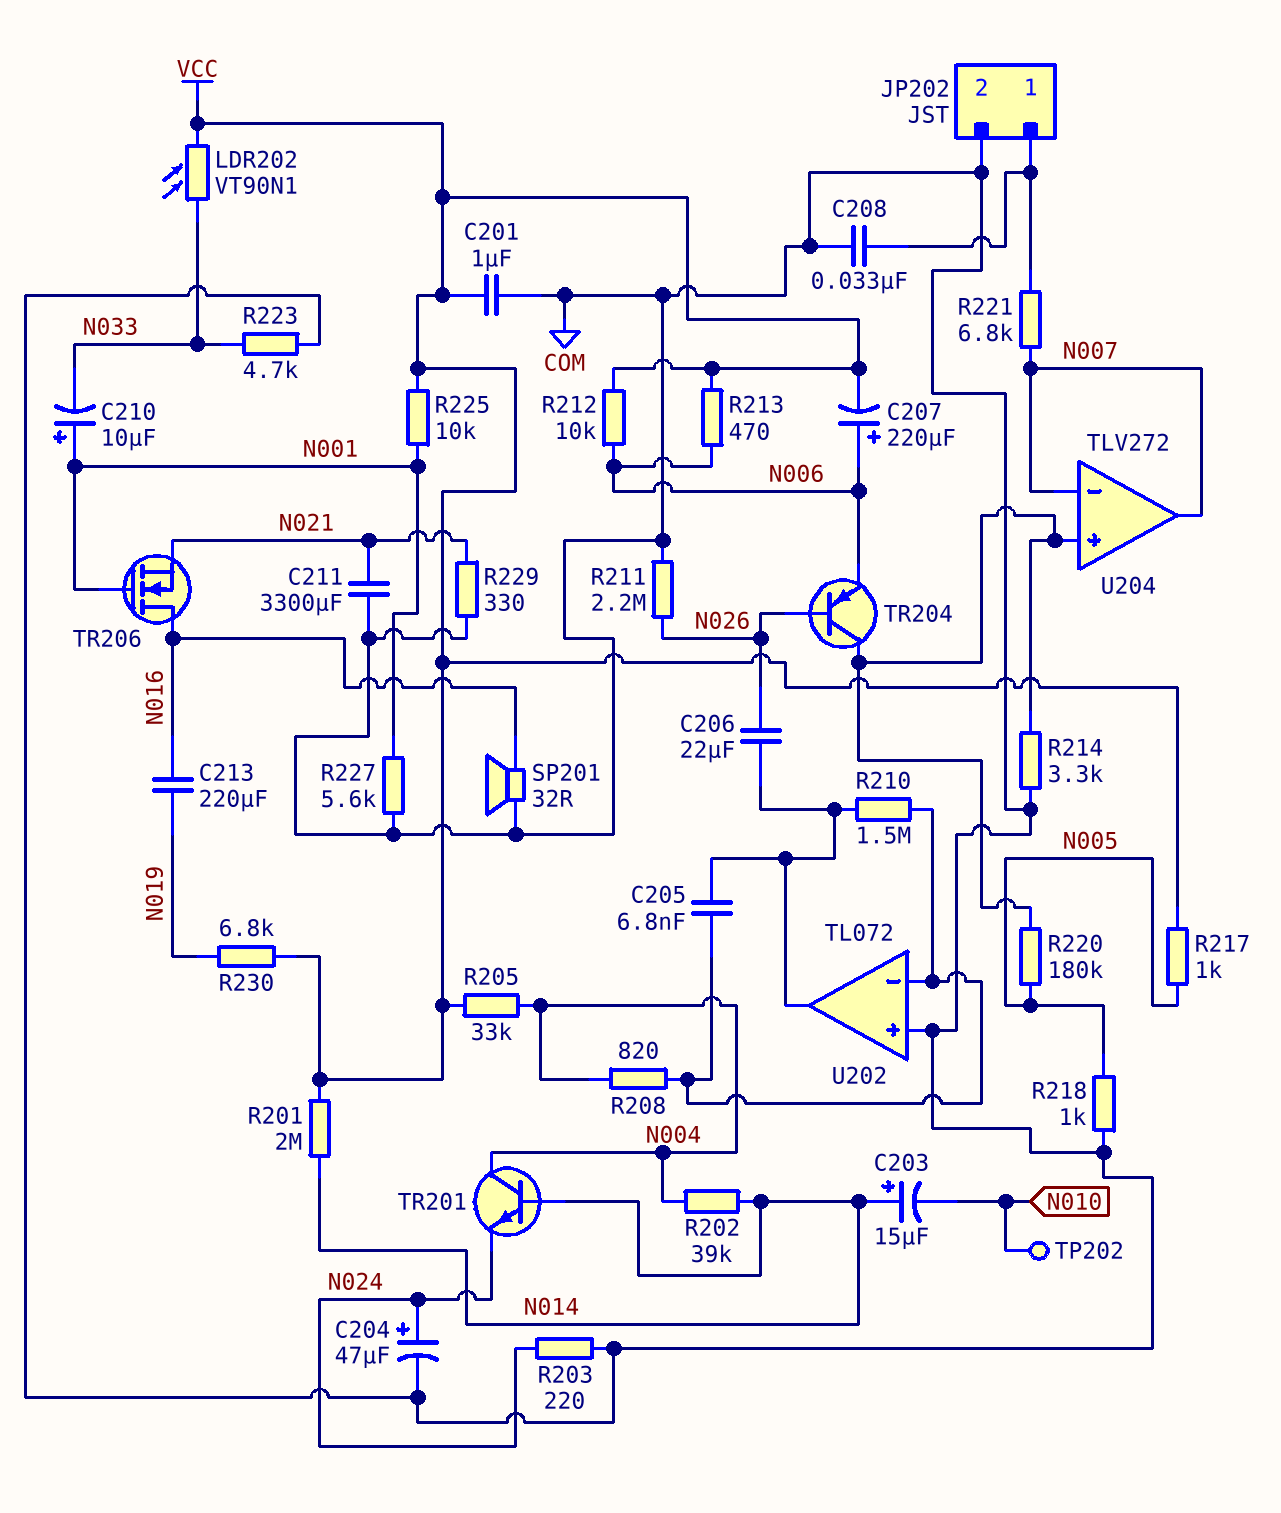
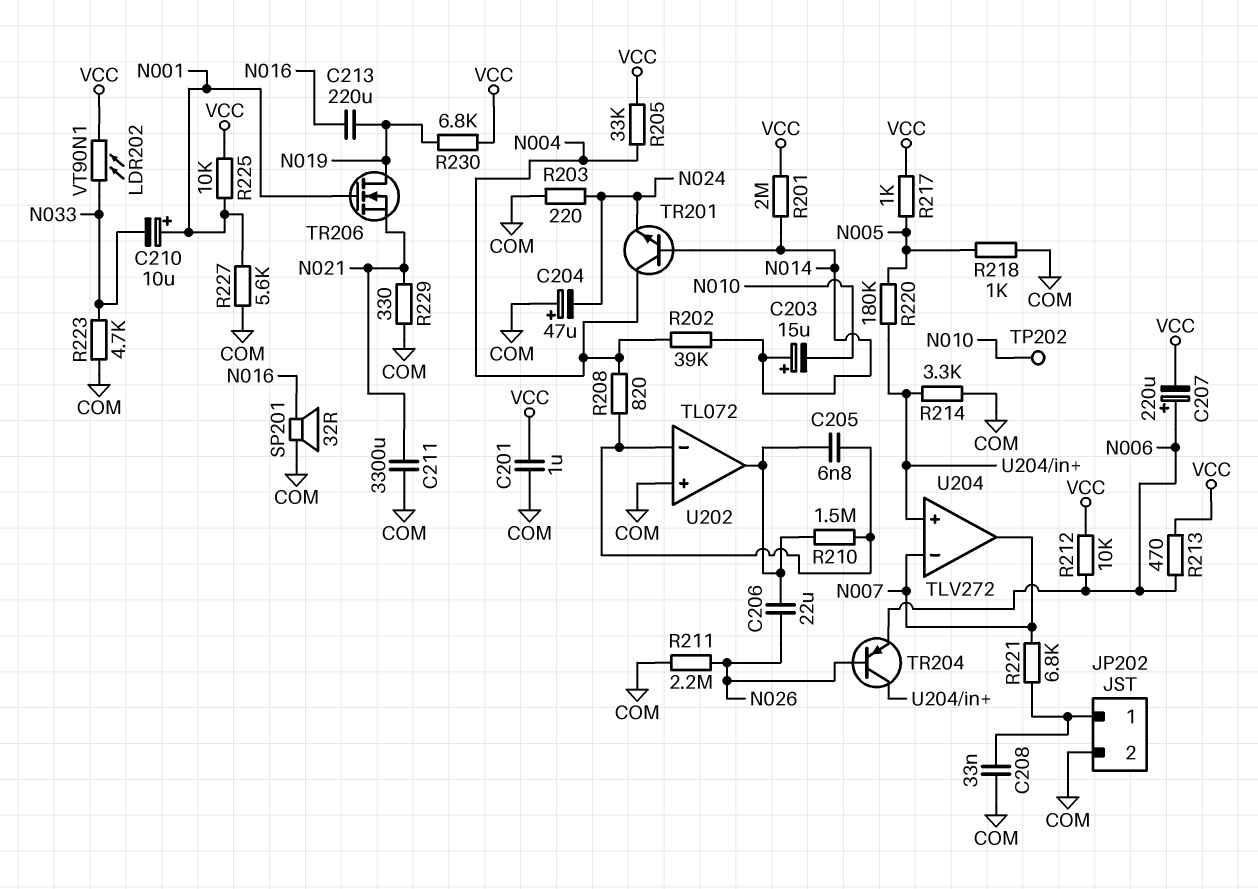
C204: 47uF (plus N024, minus COM) -> 47uF (plus COM, minus N024)
TR206: NMOS (G N001, D N016, S N021) -> NMOS (G N001, D N019, S N021)

